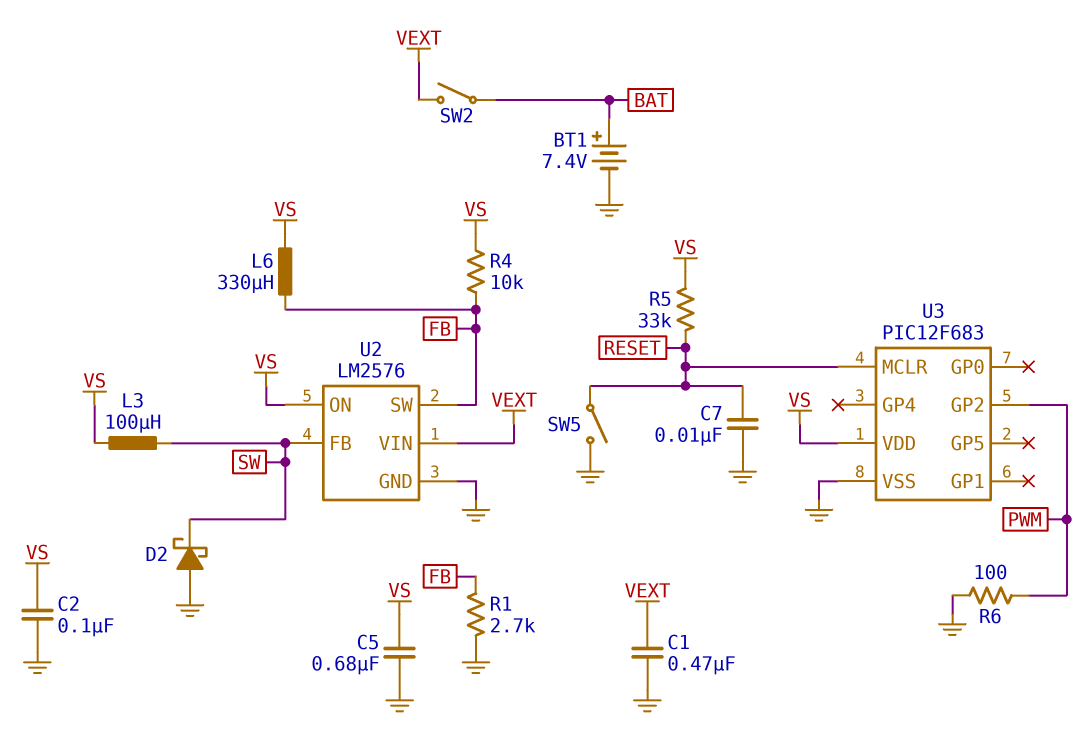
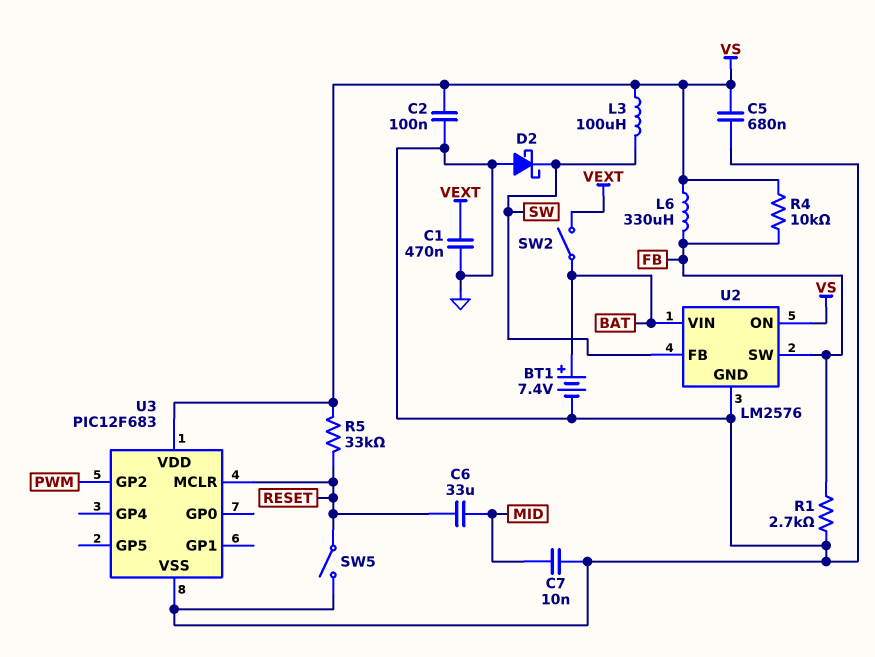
C6: none -> 33uF (MID, RESET)
C7: 10nF (GND, RESET) -> 10nF (GND, MID)
R6: 100 (GND, PWM) -> none
U2 pin VIN: VEXT -> BAT

